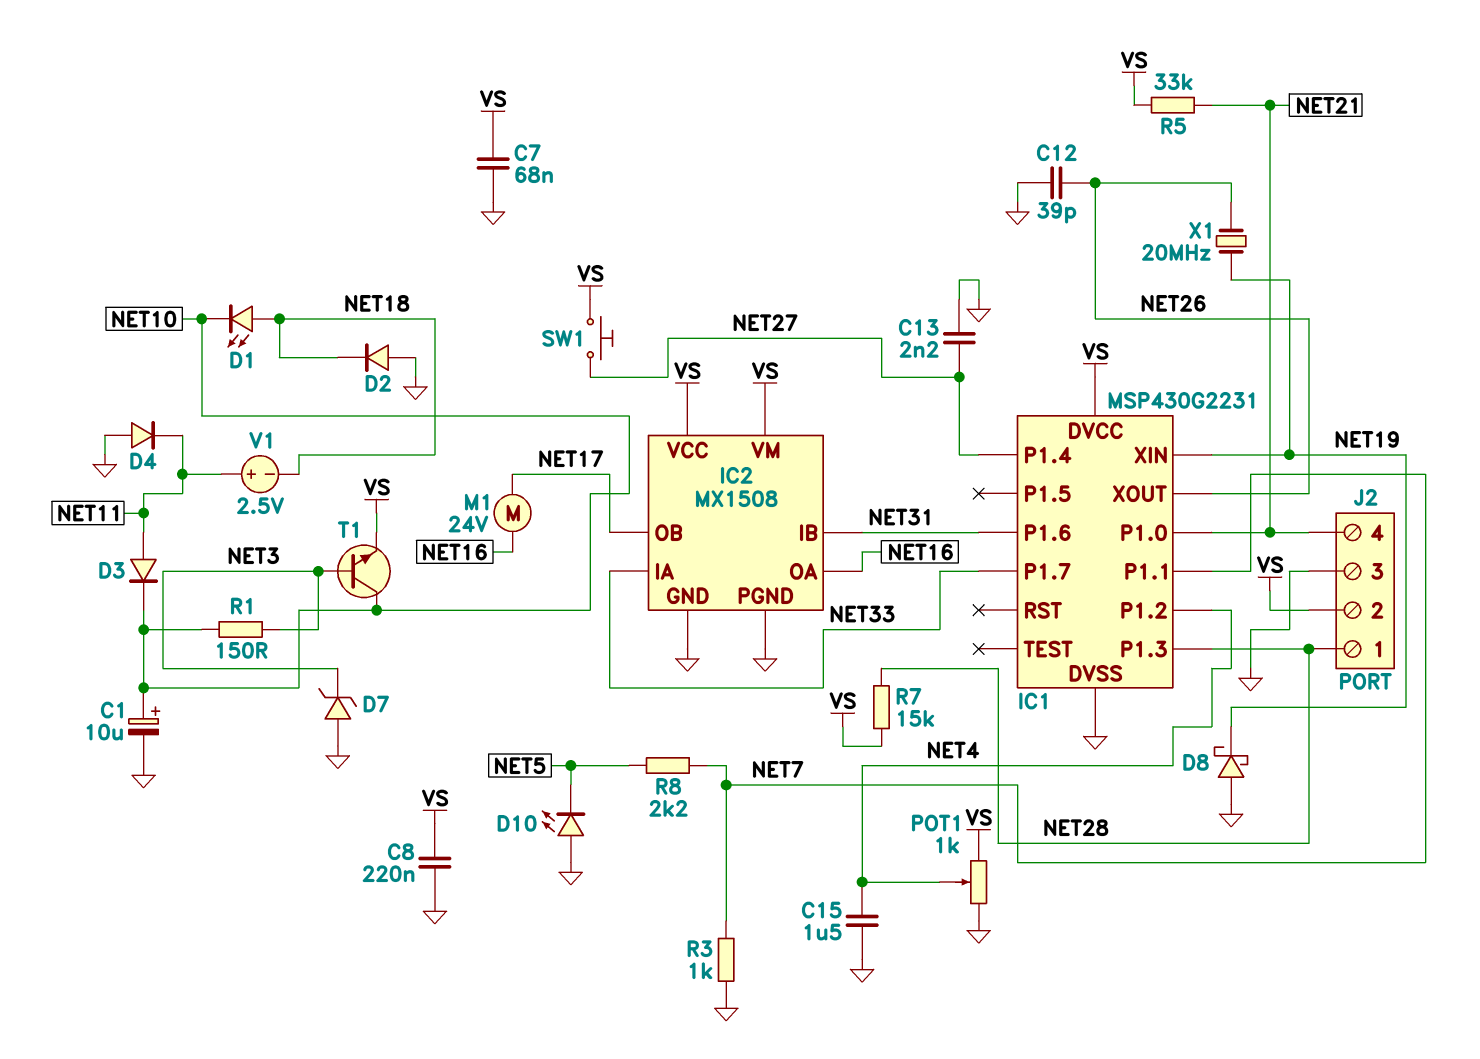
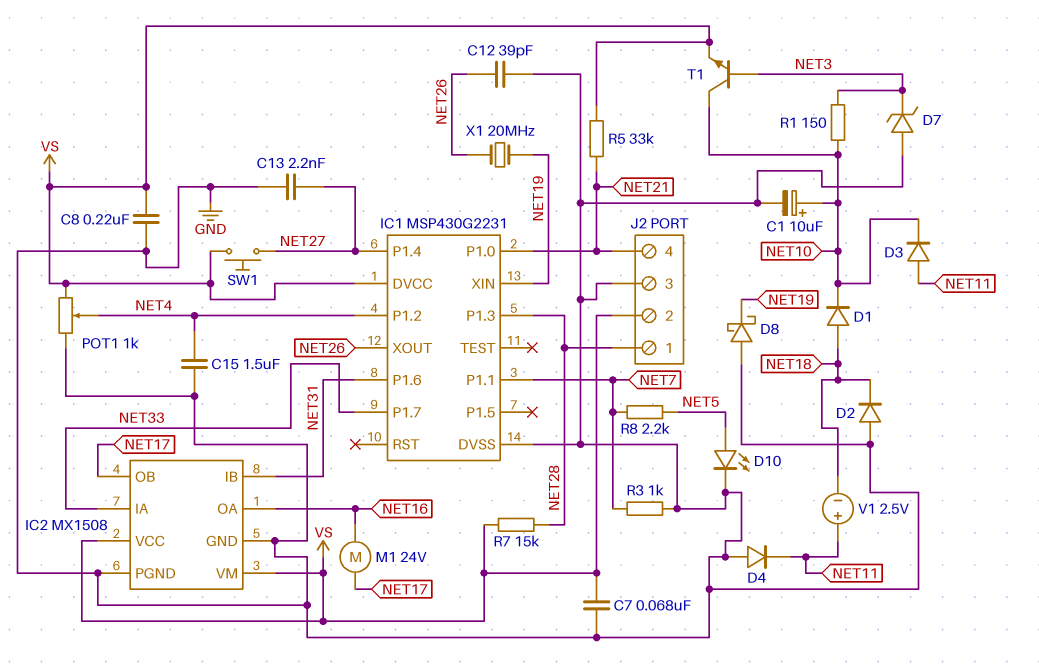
D1: LED (A NET18, K NET10) -> diode (A NET18, K NET10)
D10: LED (A GND, K NET5) -> LED (A NET5, K GND)

